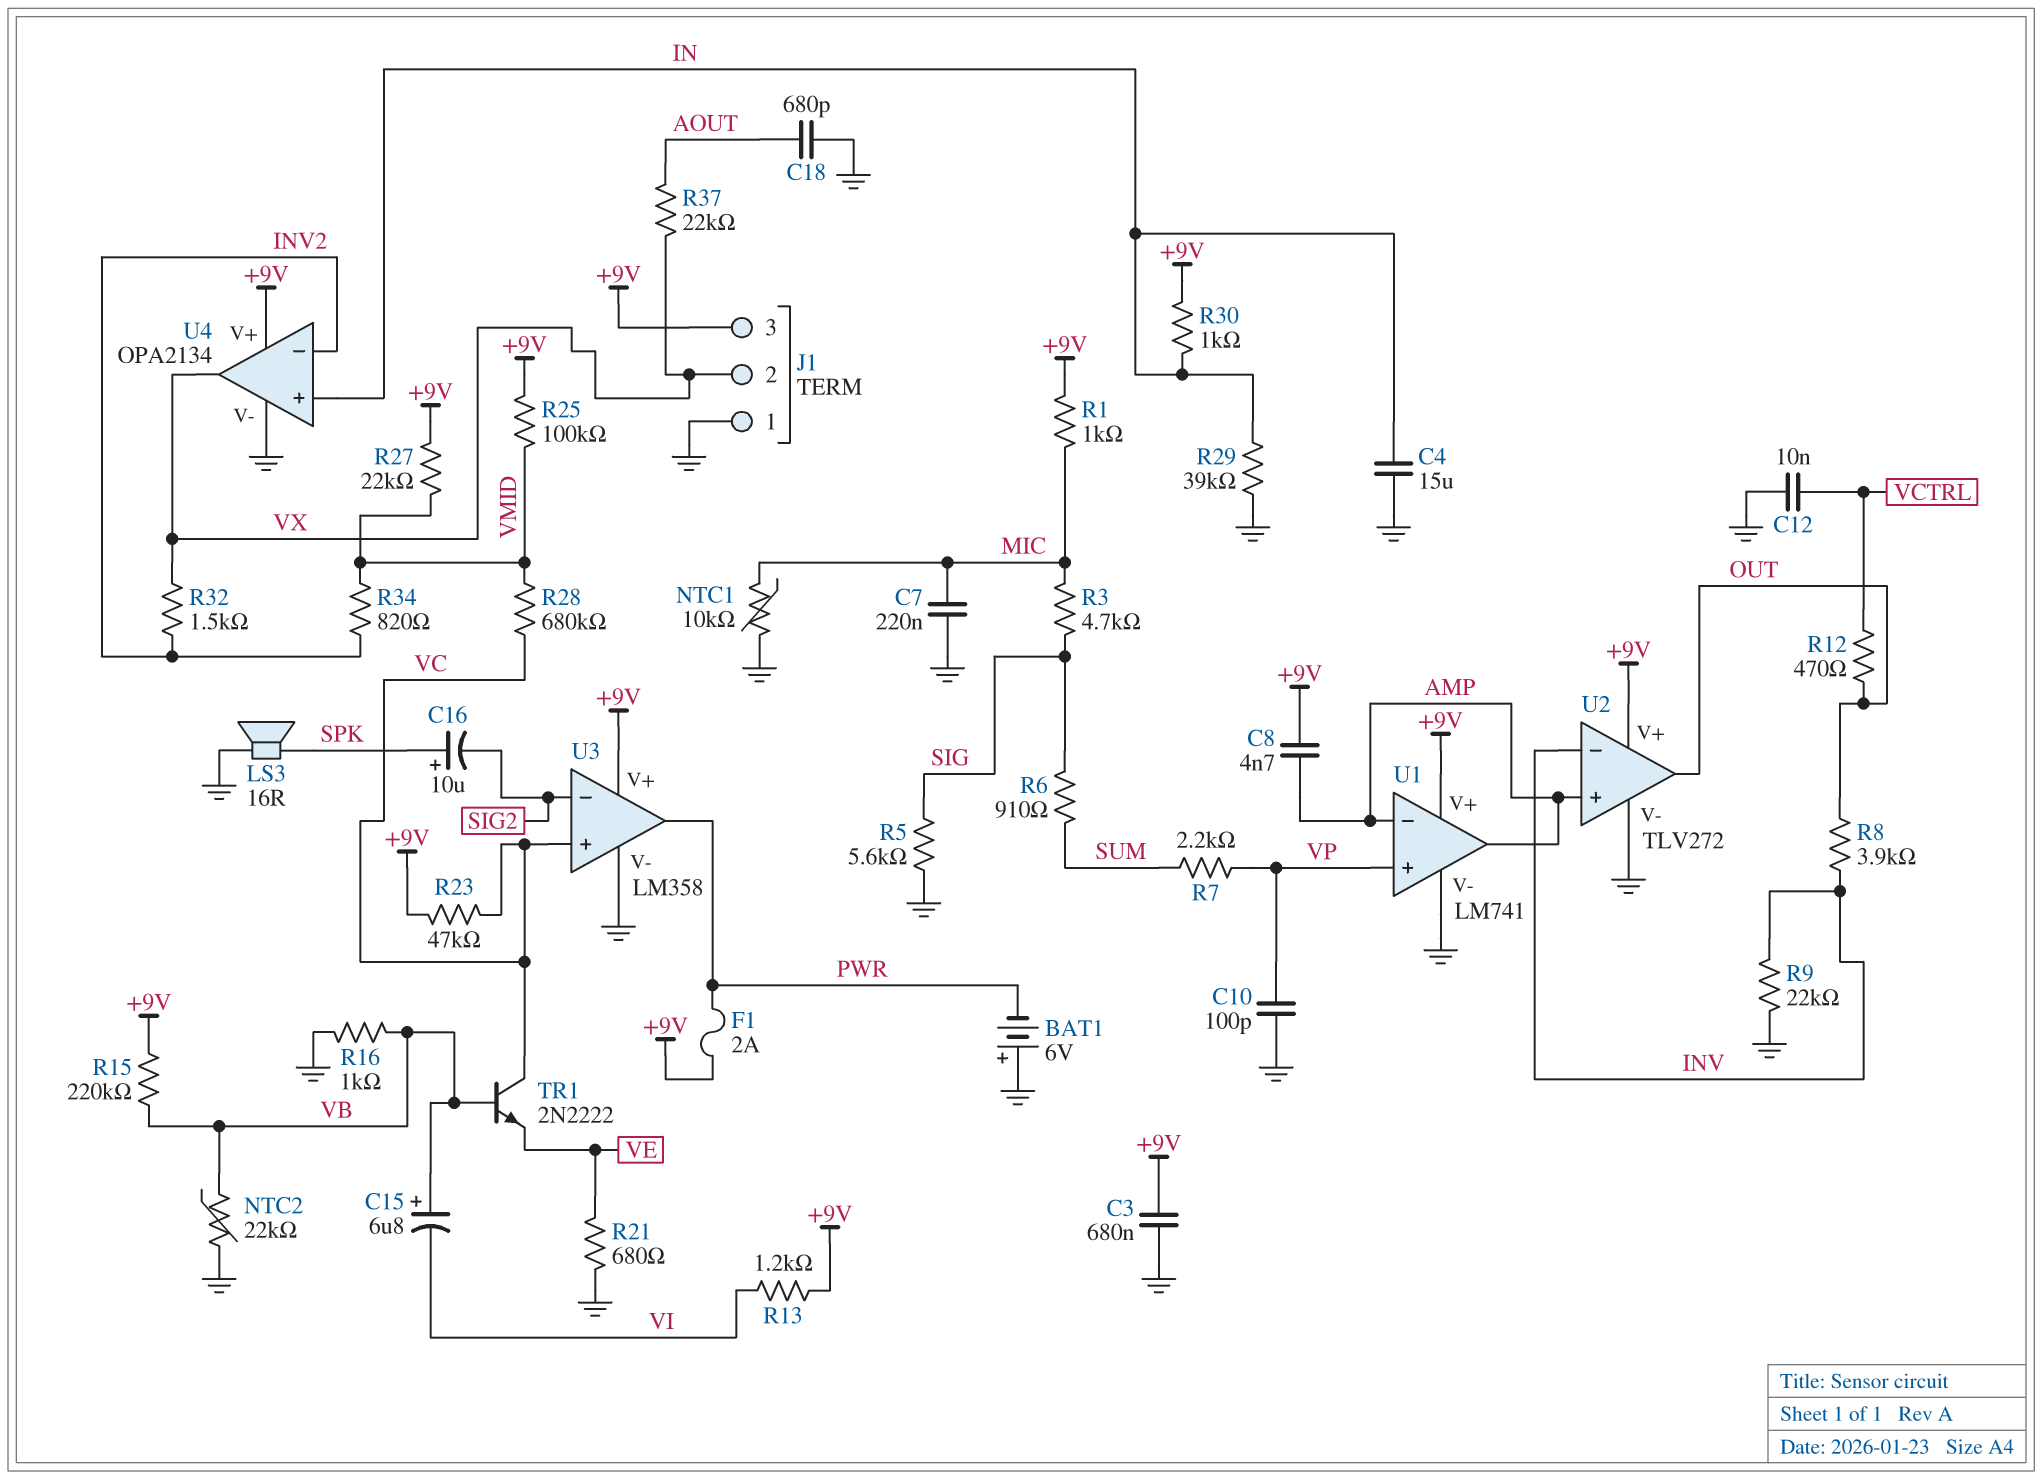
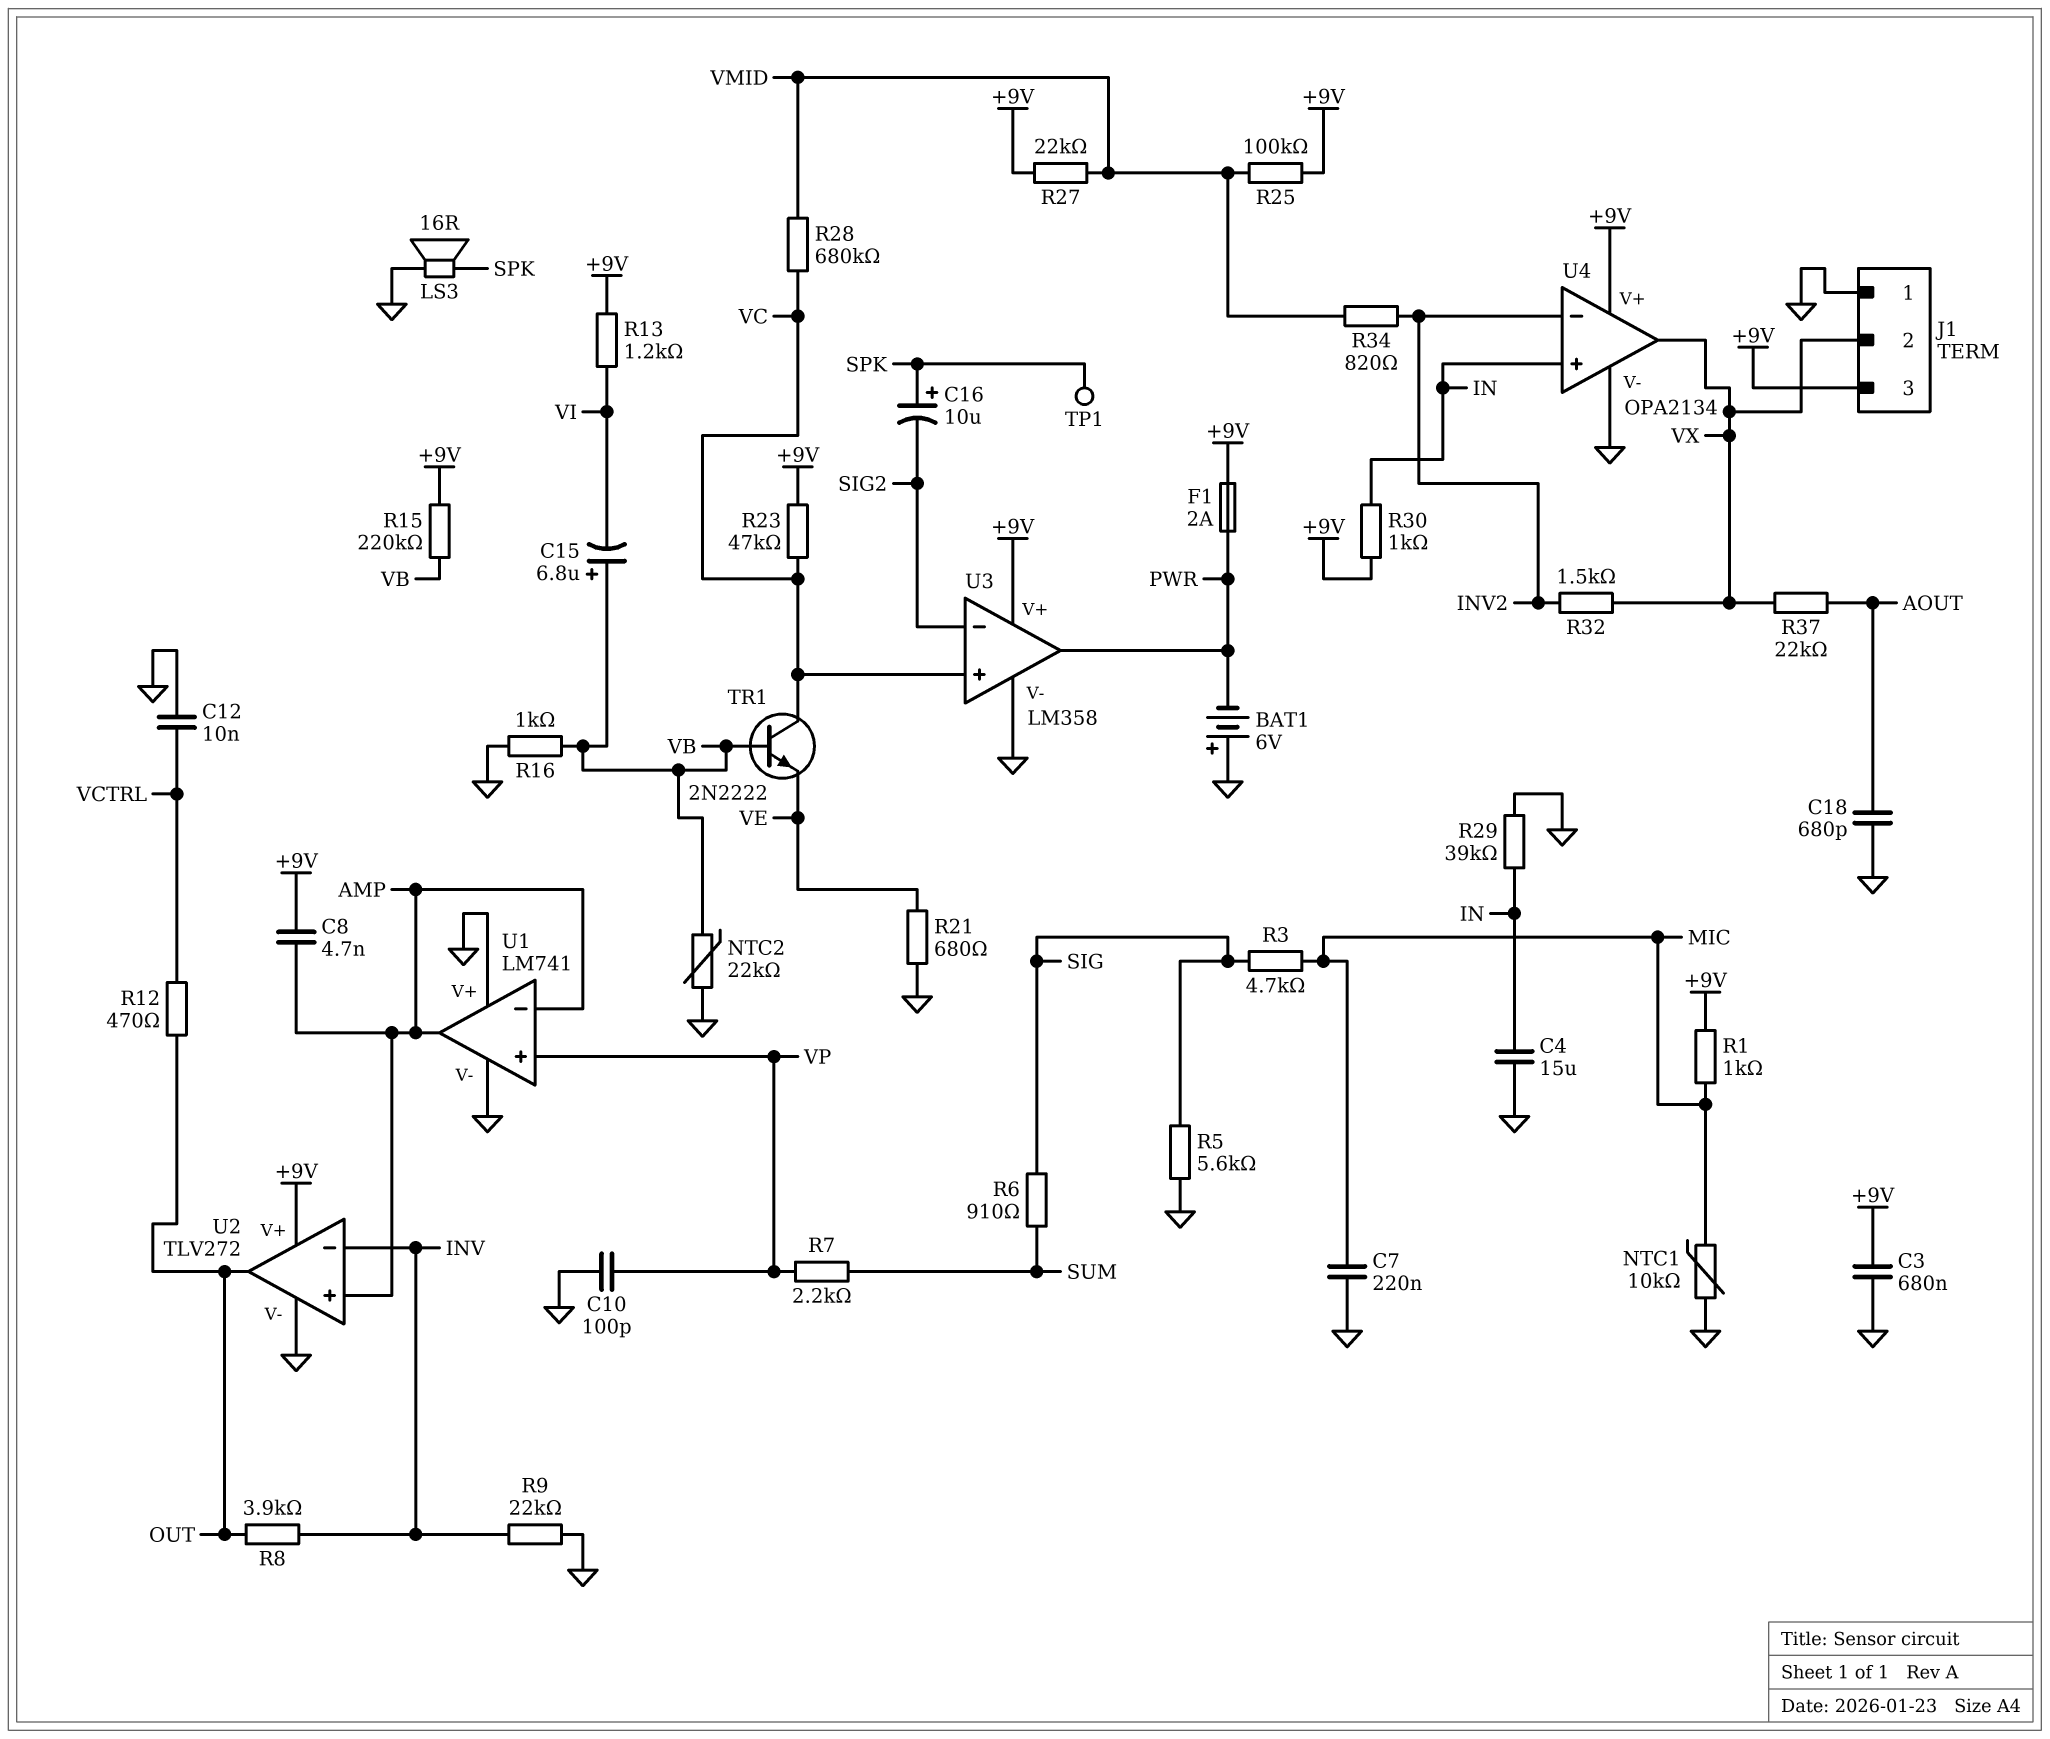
TP1: none -> test point (SPK)
U1 pin V+: +9V -> GND

